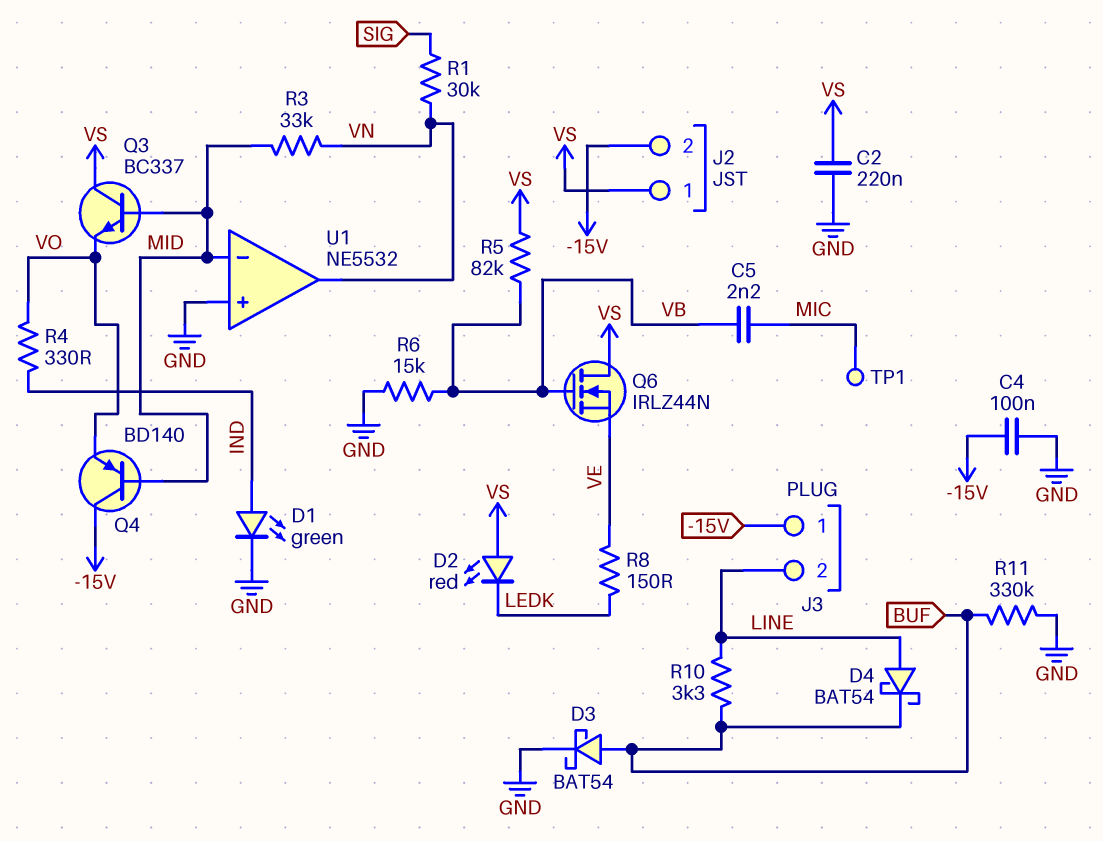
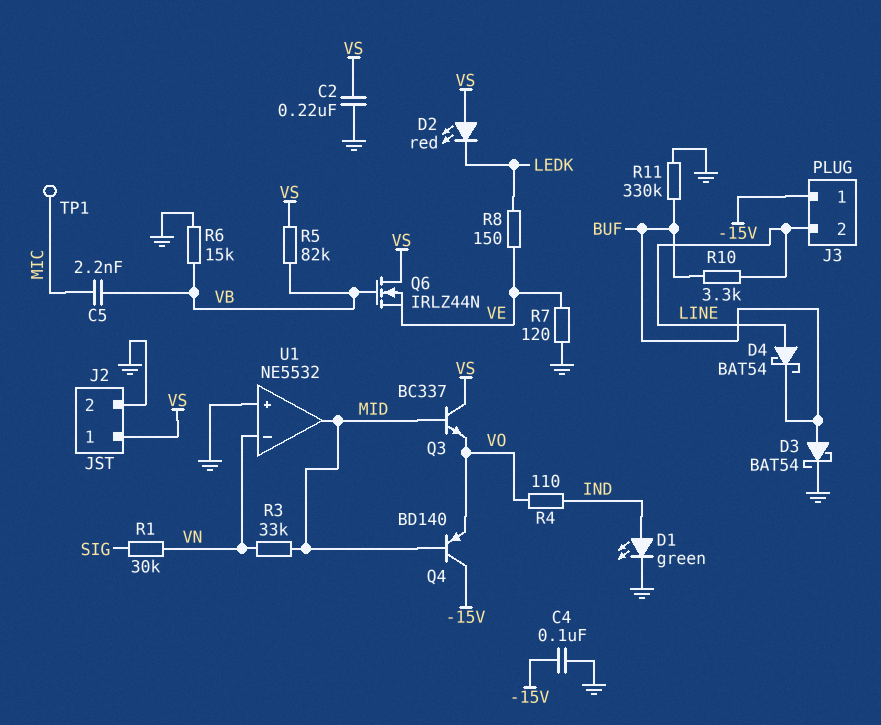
J2 pin 2: -15V -> GND
R4: 330 (IND, VO) -> 110 (IND, VO)
R7: none -> 120 (GND, VE)
U1 pin in-: MID -> VN
U1 pin out: VN -> MID

